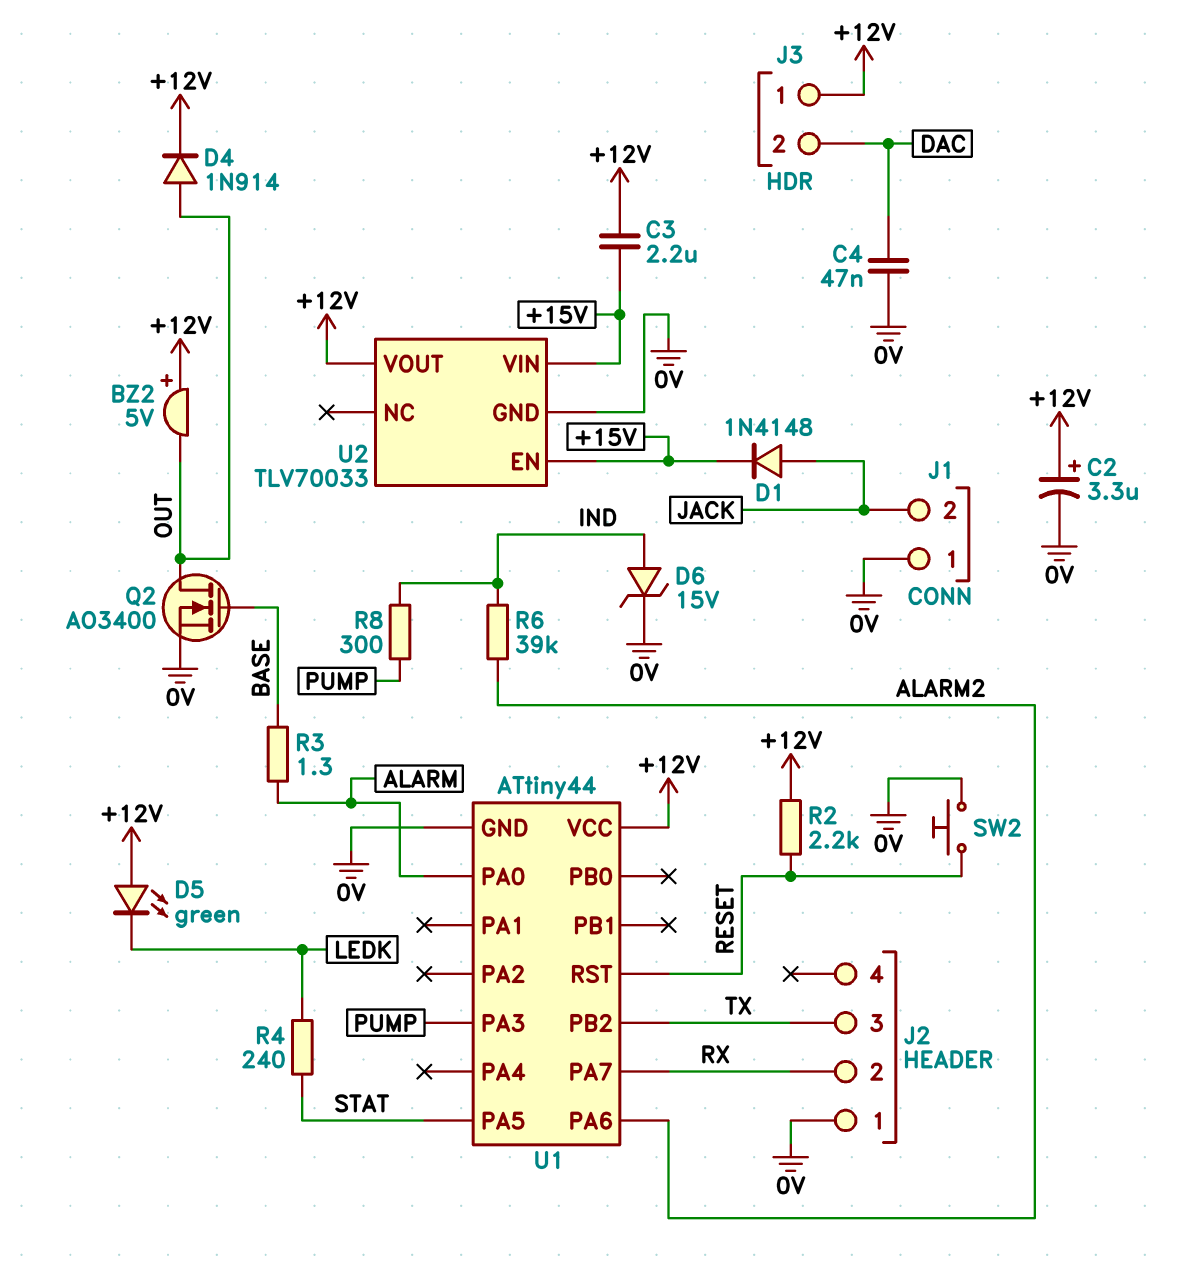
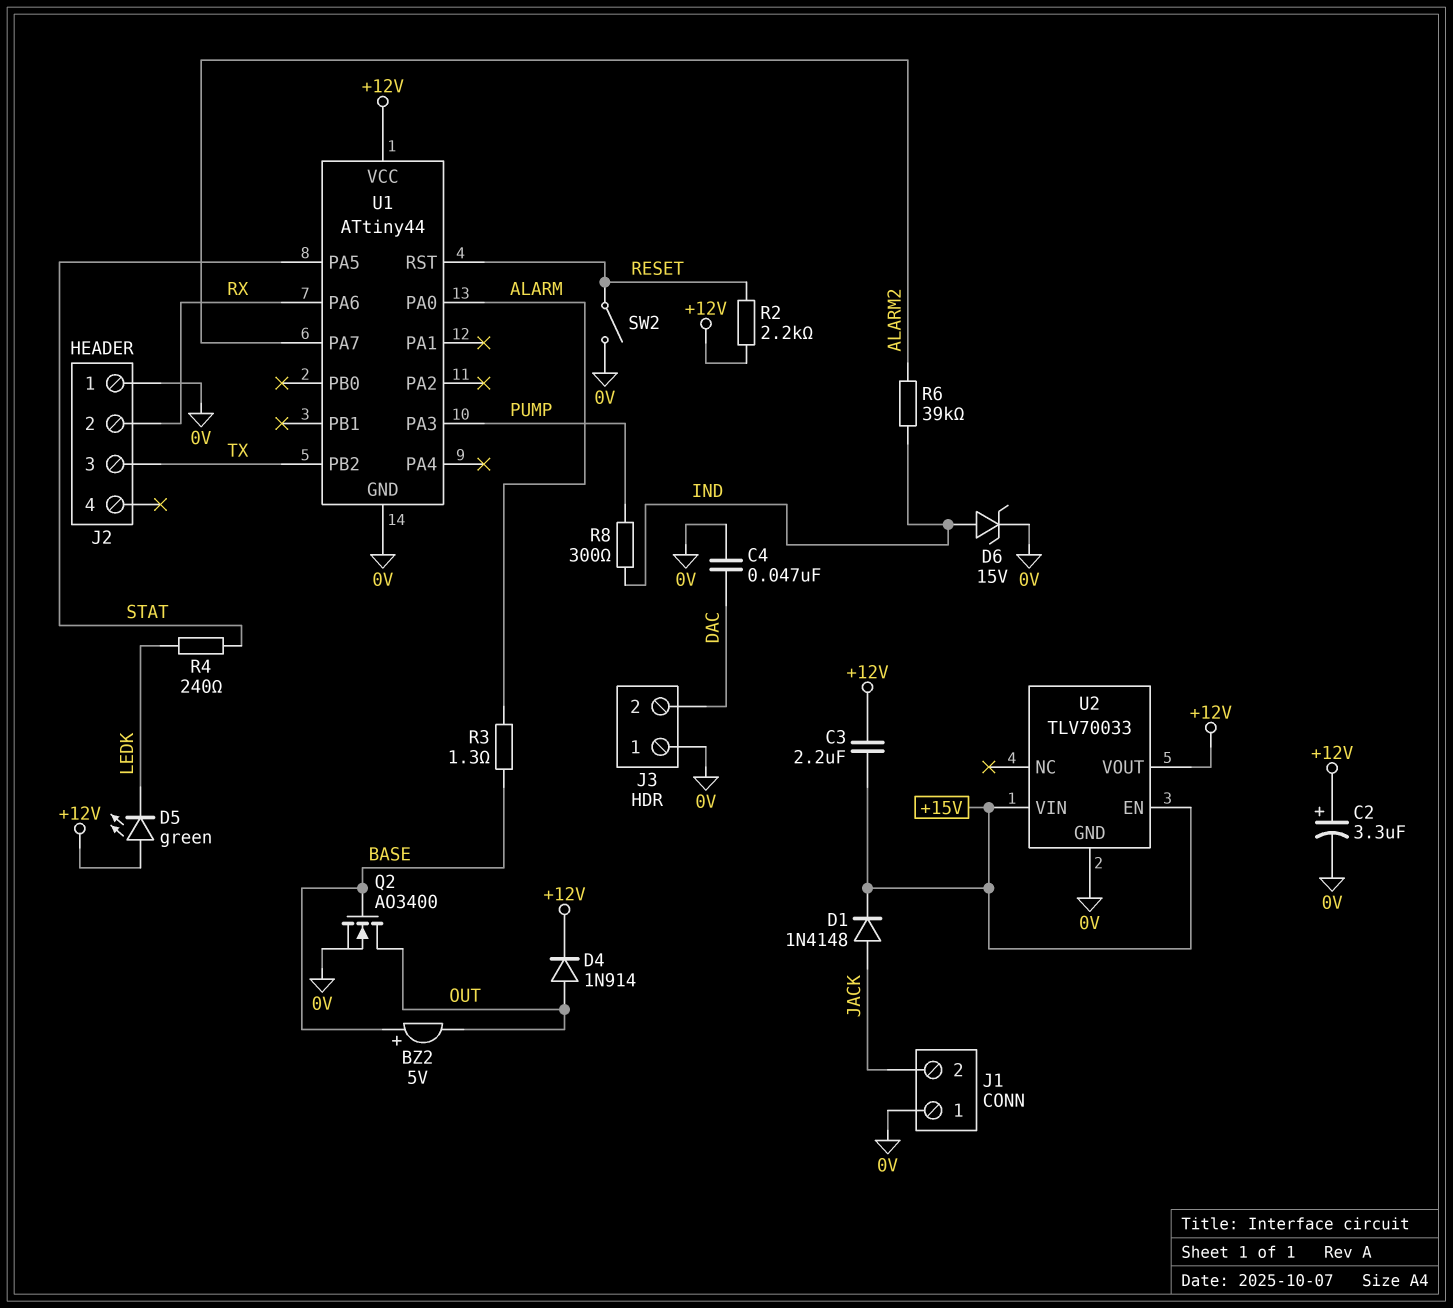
BZ2: buzzer 5V (plus +12V, minus OUT) -> buzzer 5V (plus BASE, minus OUT)
J3 pin 1: +12V -> 0V
SW2: button (0V, RESET) -> switch (0V, RESET)
U1 pin PA6: ALARM2 -> RX
U1 pin PA7: RX -> ALARM2

